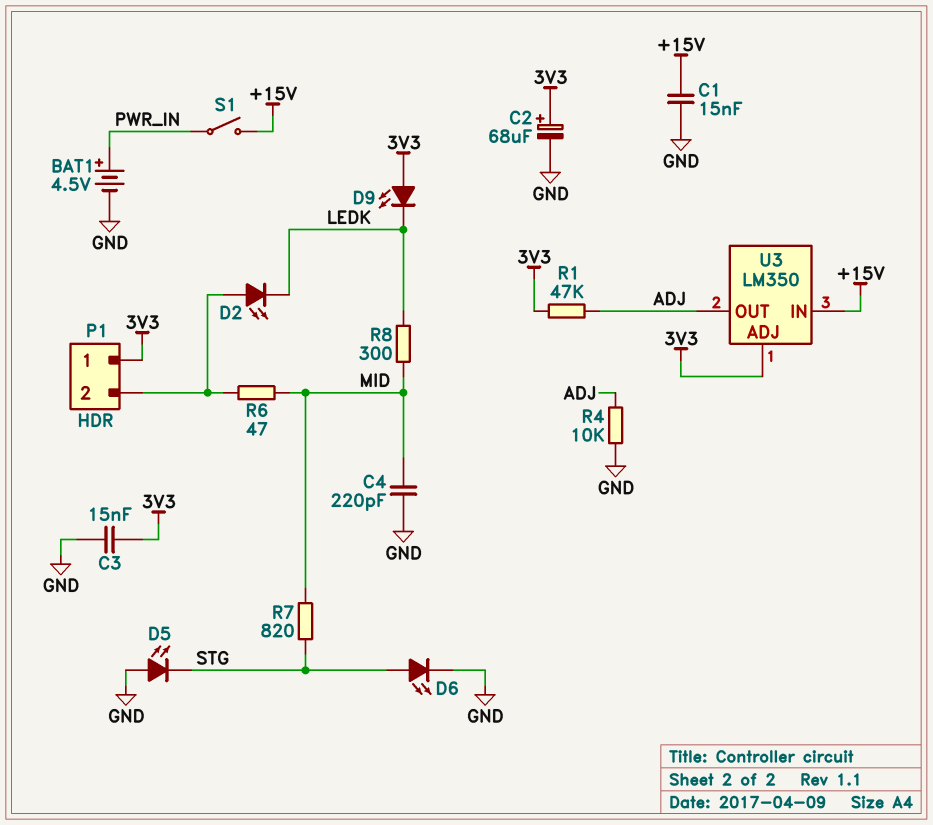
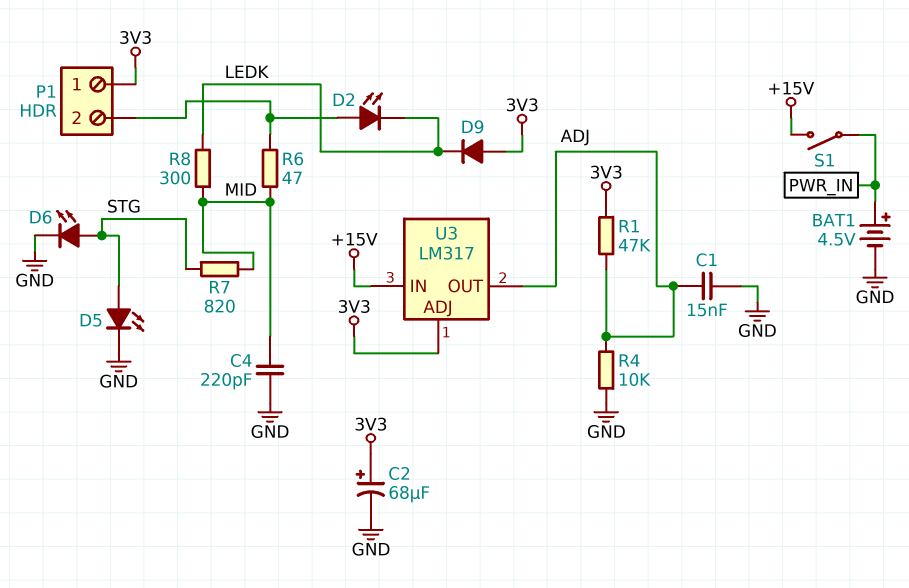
C1: 15nF (+15V, GND) -> 15nF (ADJ, GND)
C3: 15nF (3V3, GND) -> none
D5: LED (A GND, K STG) -> LED (A STG, K GND)
D9: LED (A 3V3, K LEDK) -> diode (A 3V3, K LEDK)
U3: LM350 -> LM317

